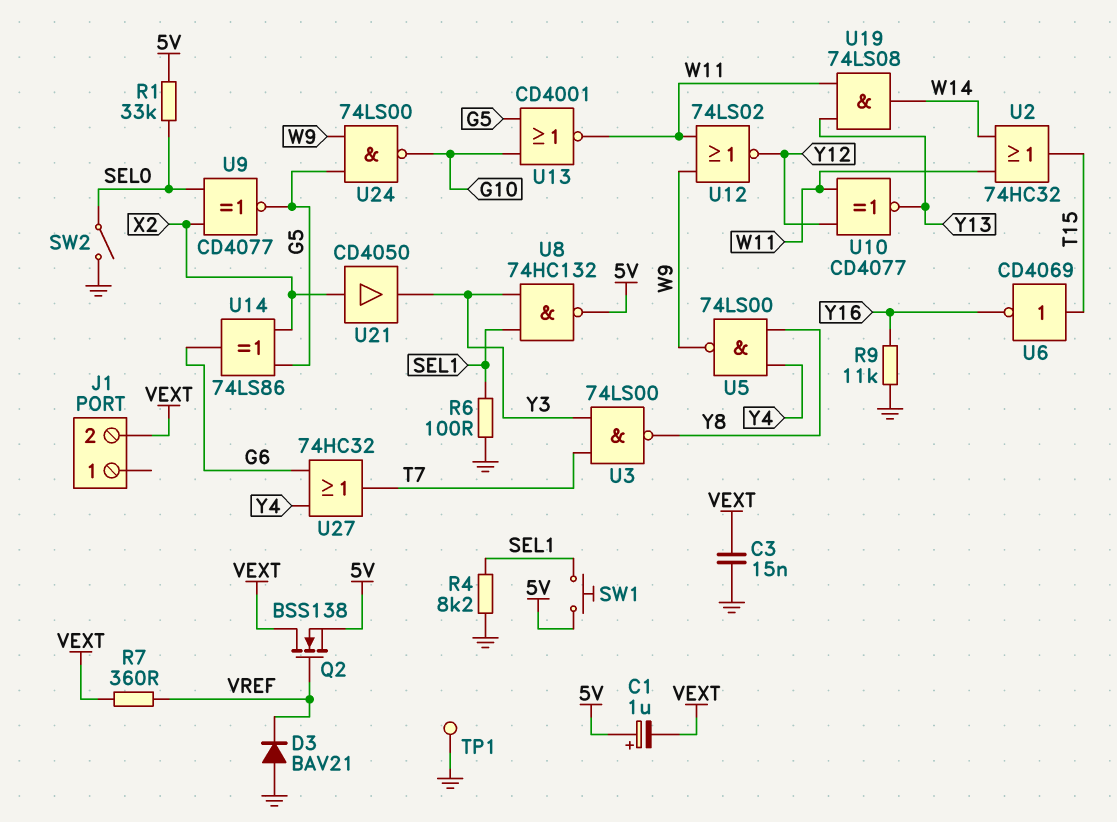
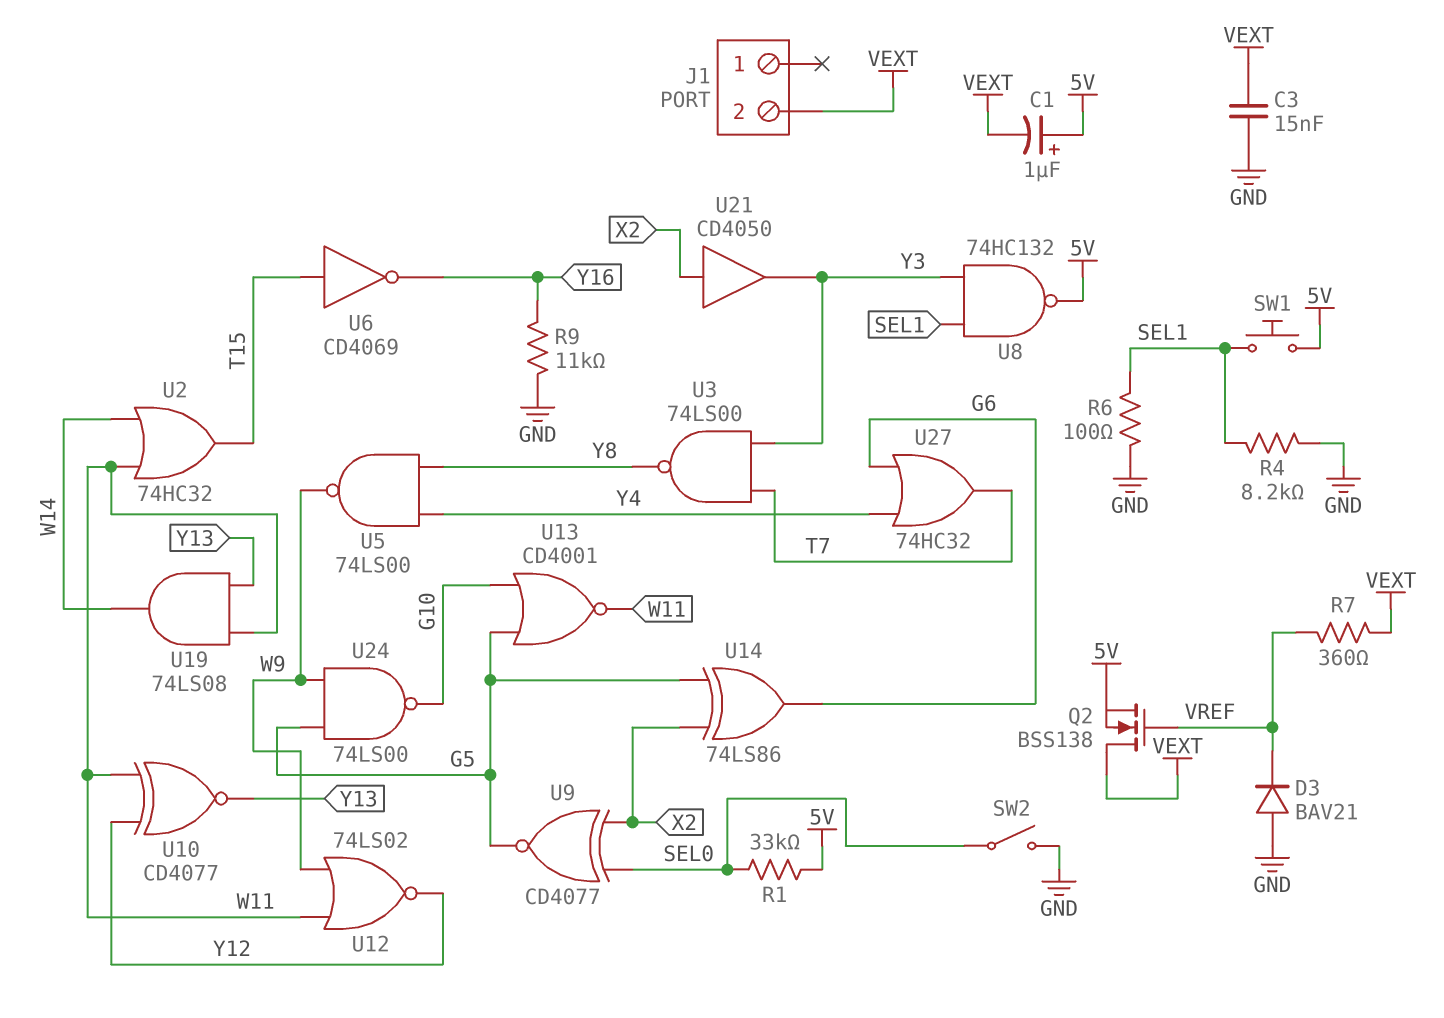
TP1: test point (GND) -> none

